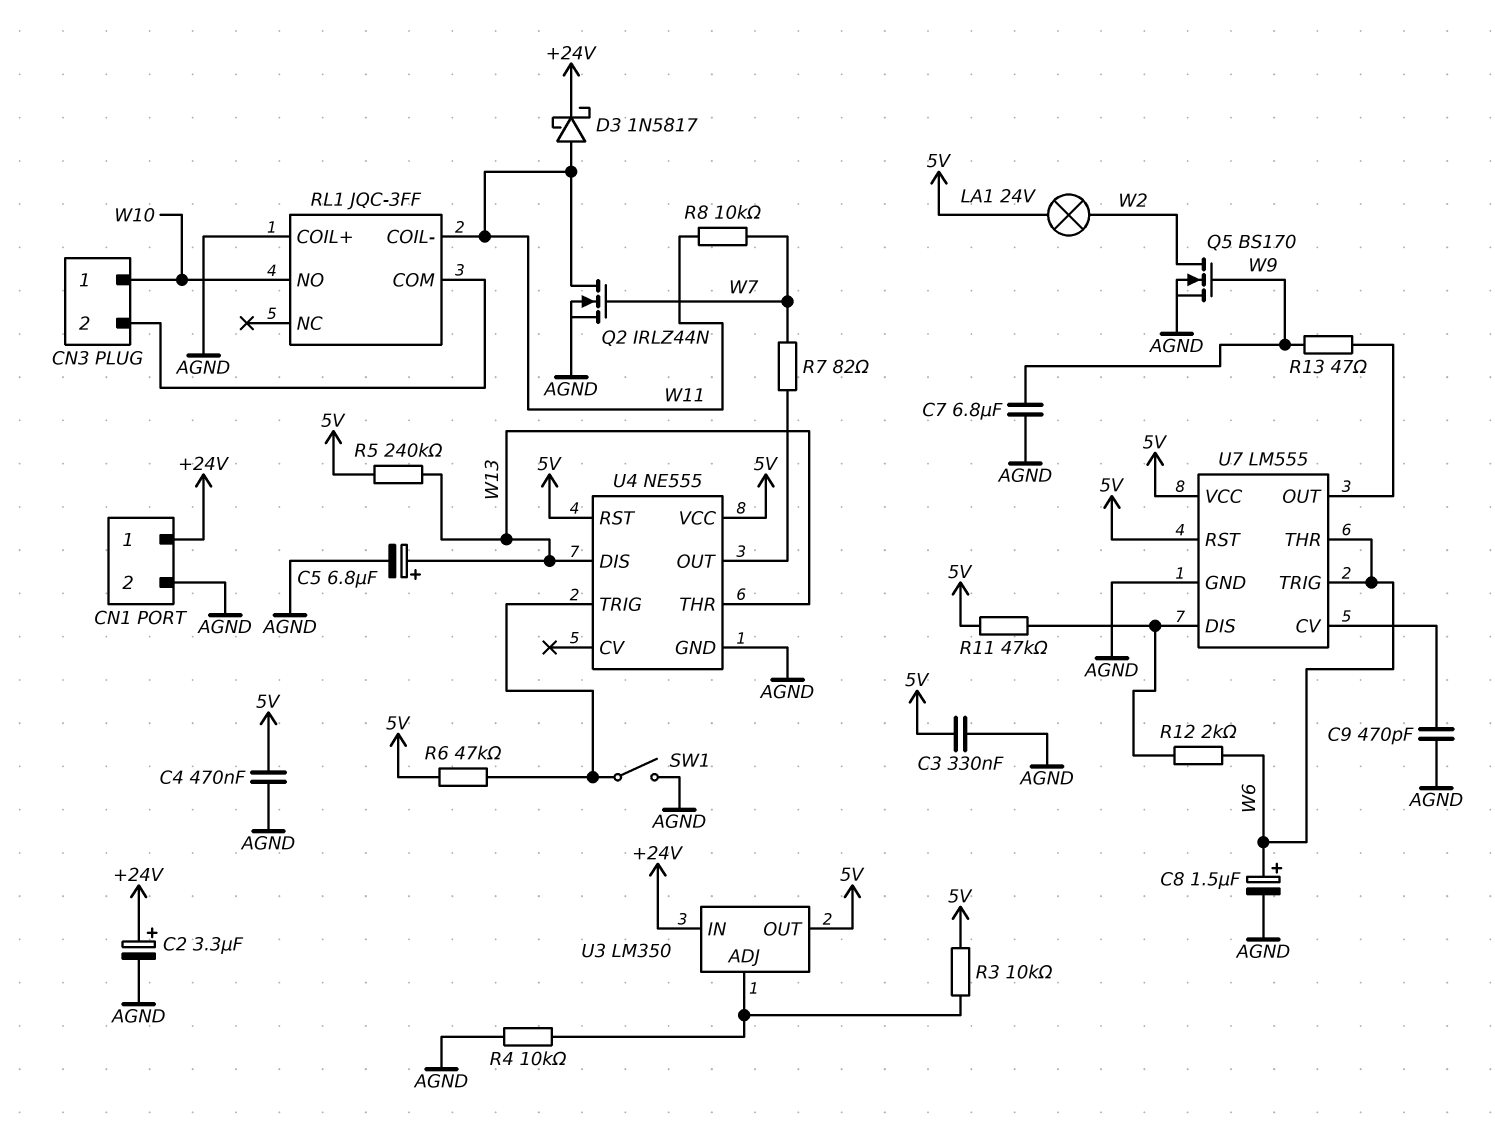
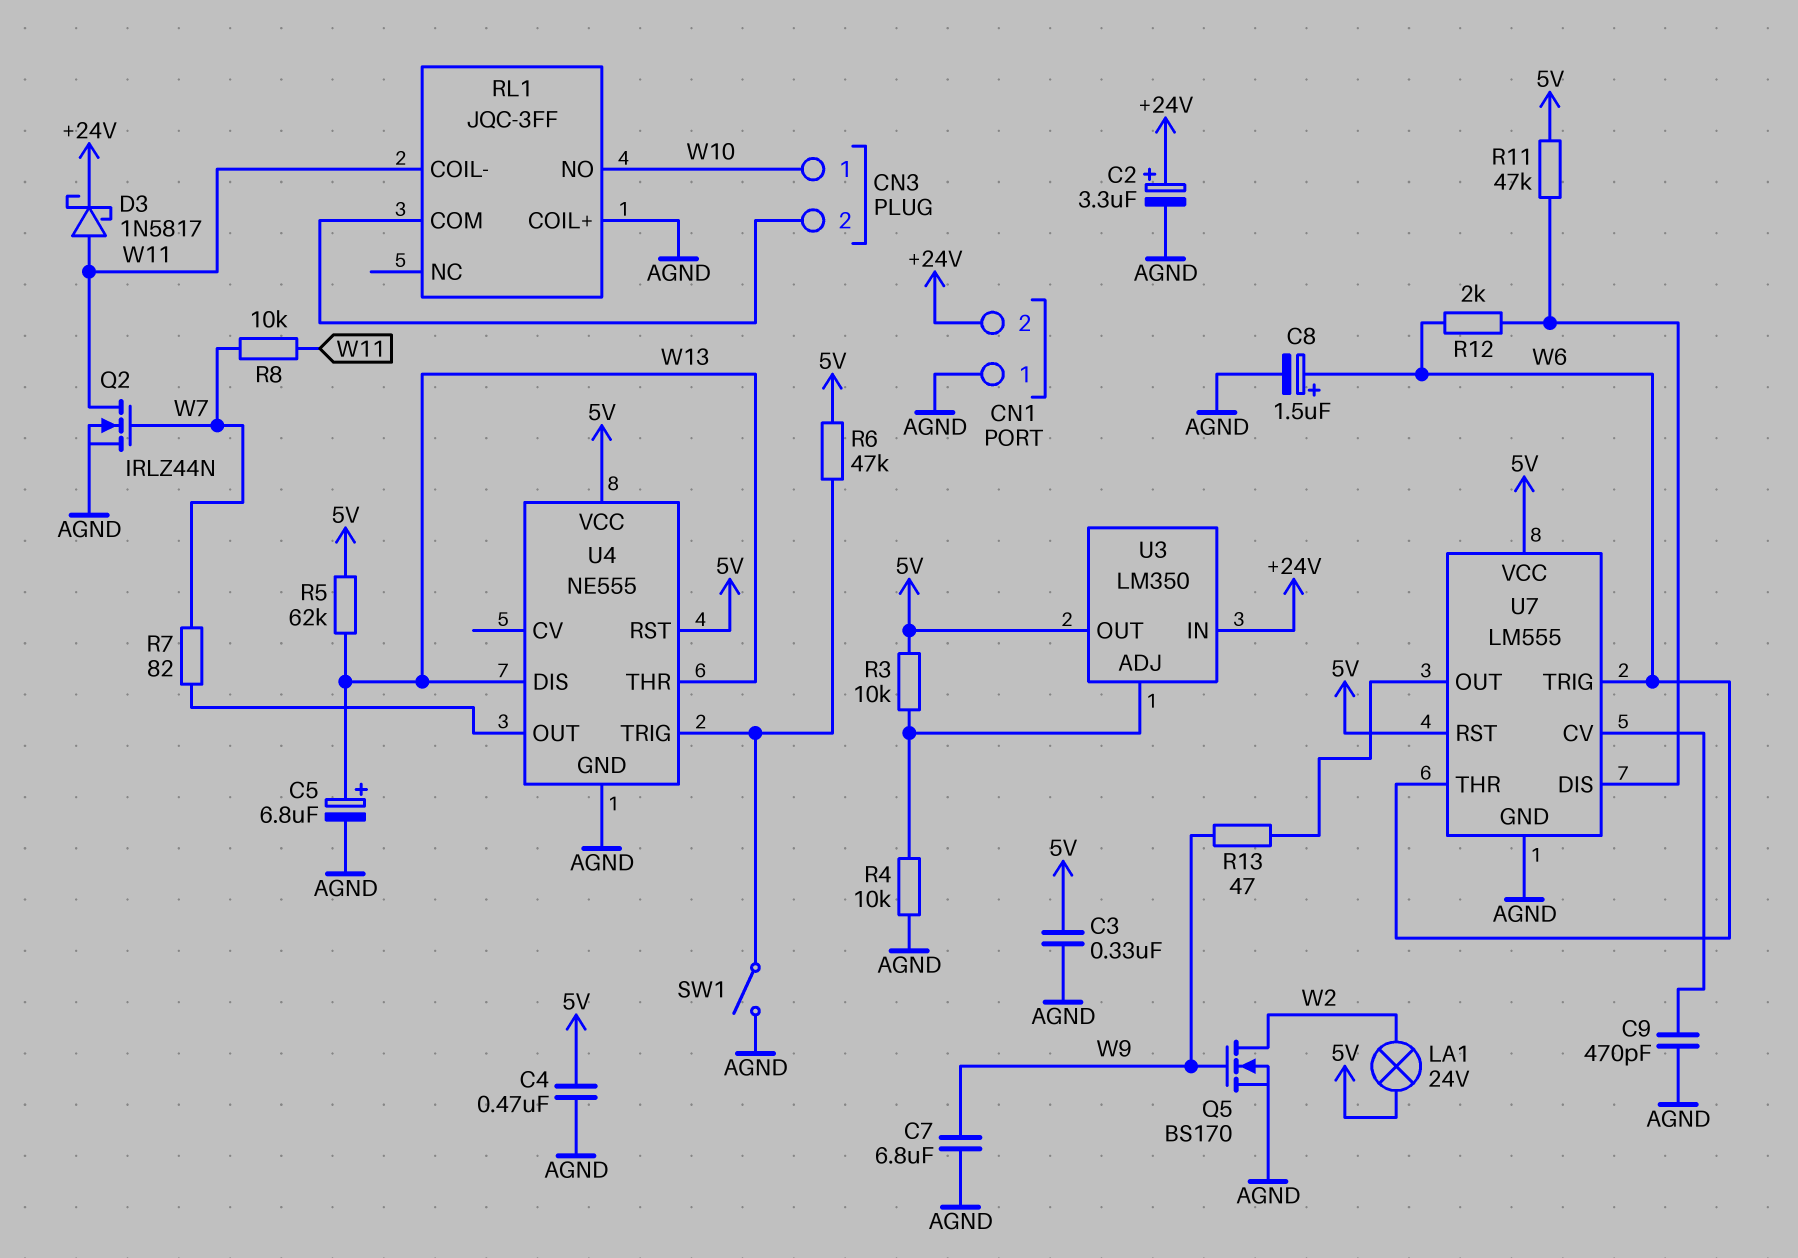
CN1 pin 1: +24V -> AGND
CN1 pin 2: AGND -> +24V
R5: 240k (5V, W13) -> 62k (5V, W13)

